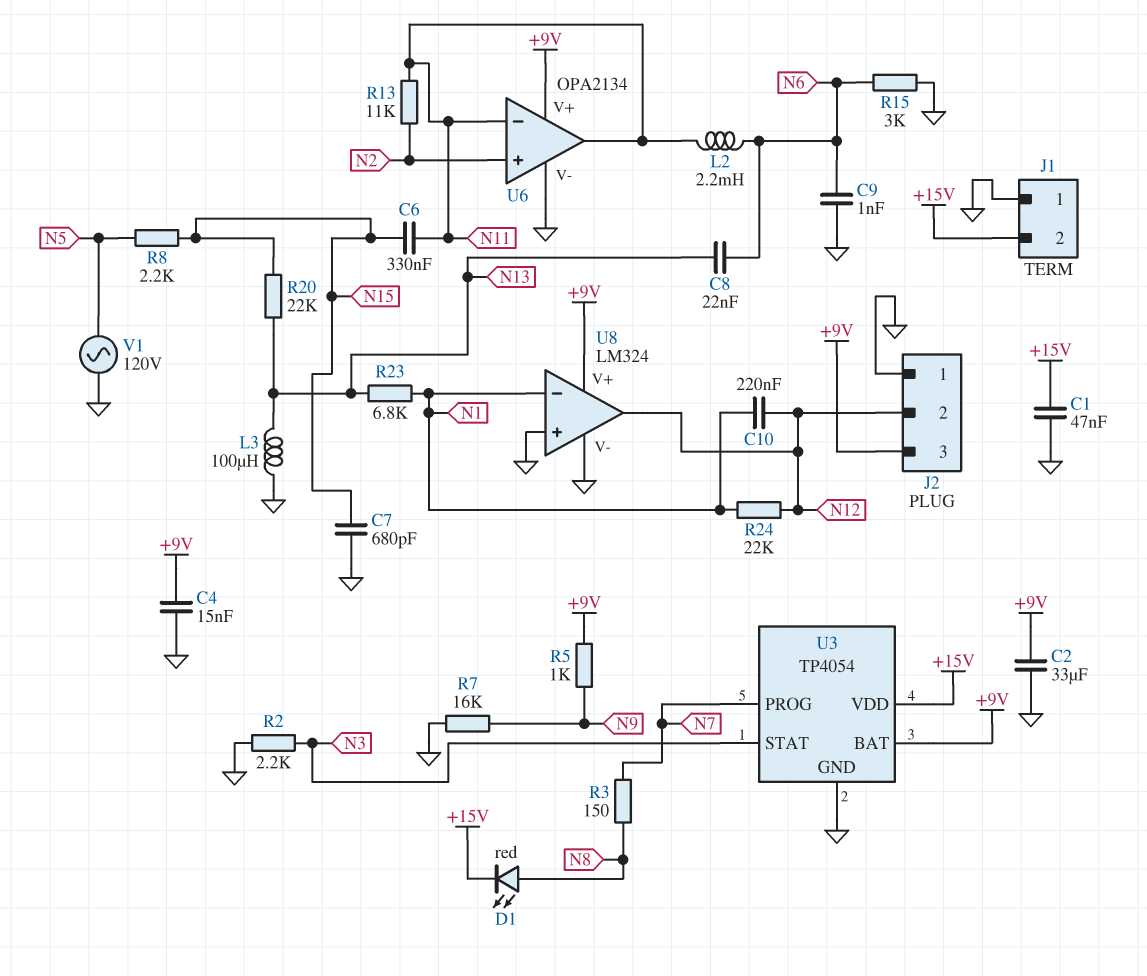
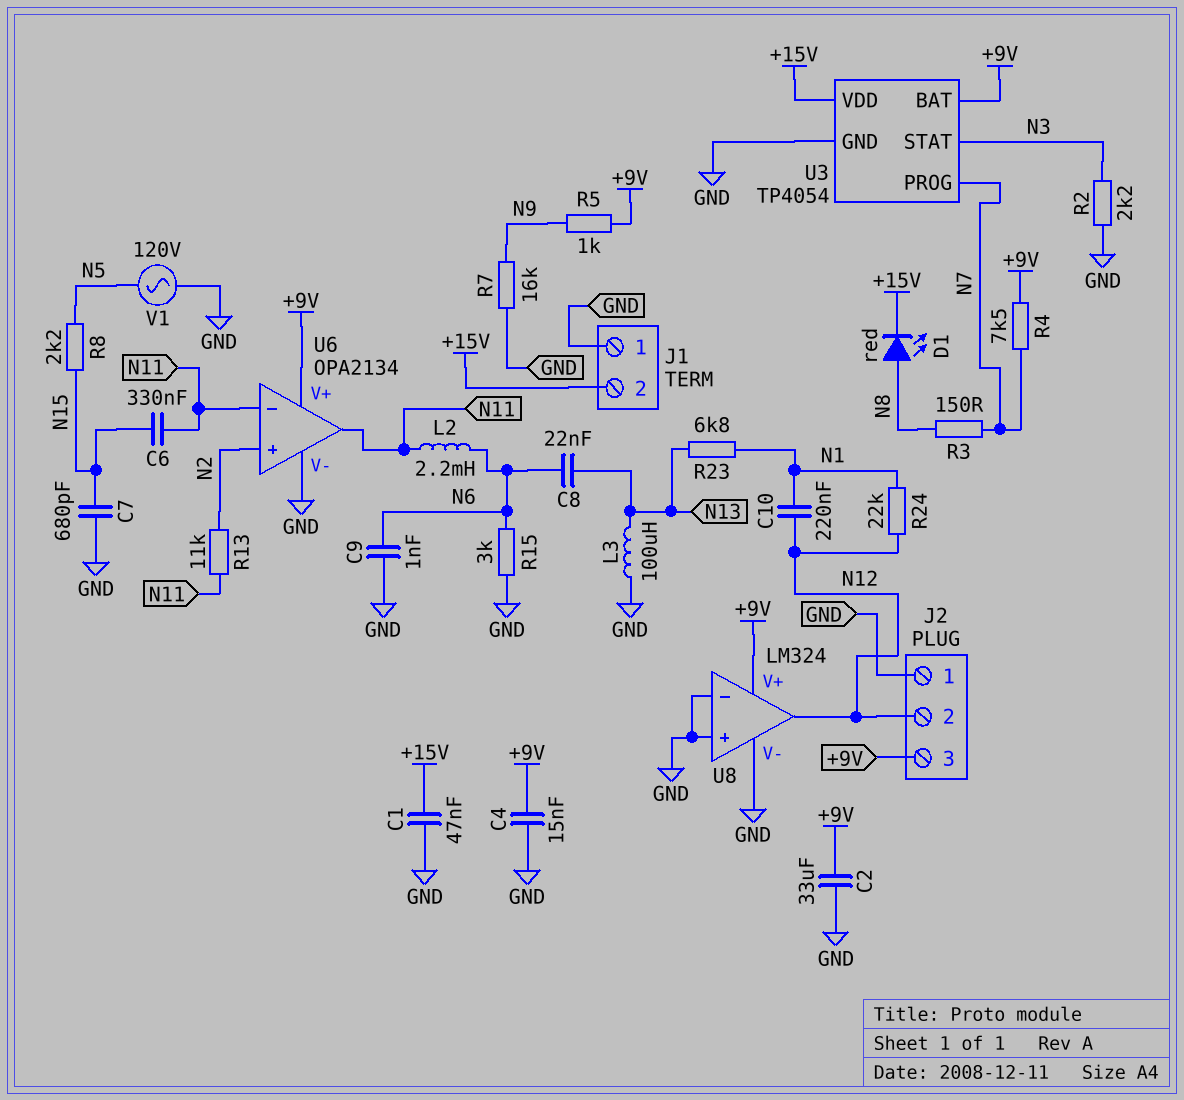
R4: none -> 7.5k (+9V, N7)
R20: 22k (N13, N15) -> none
U8 pin in-: N1 -> GND

